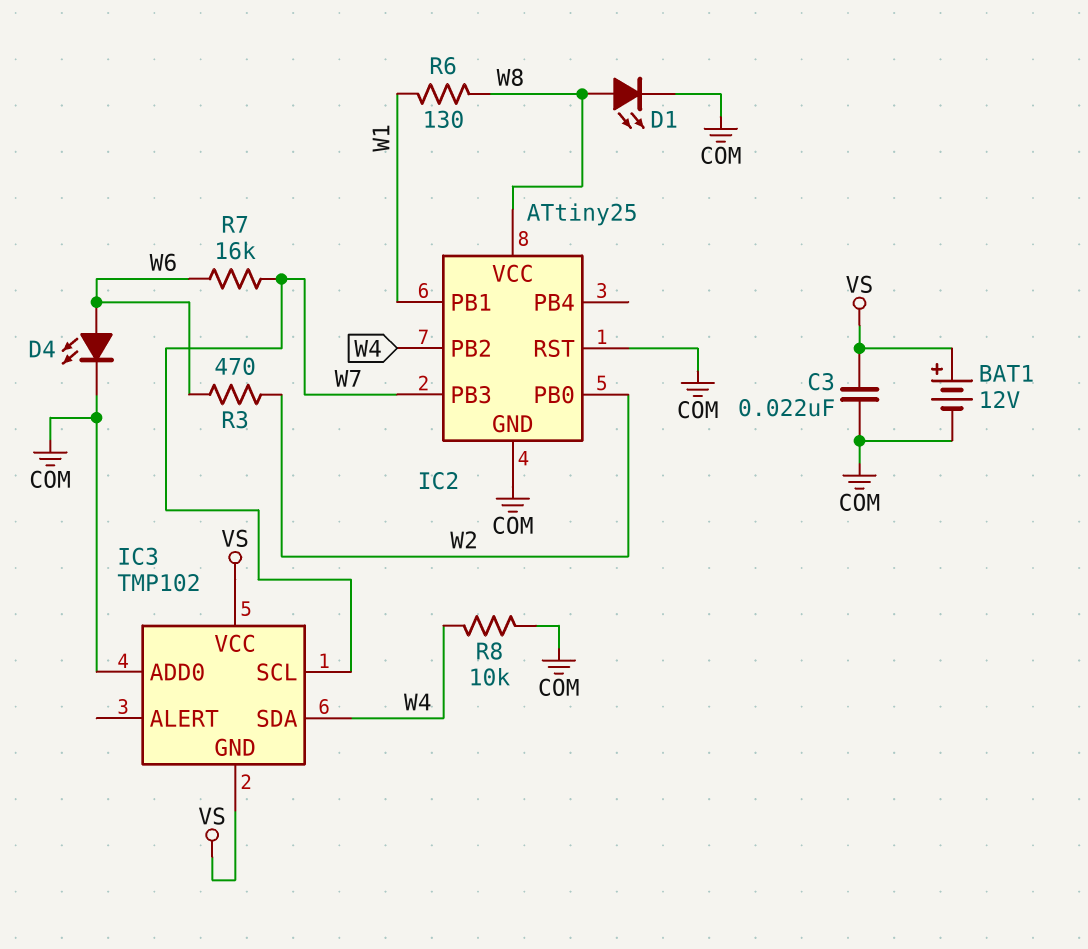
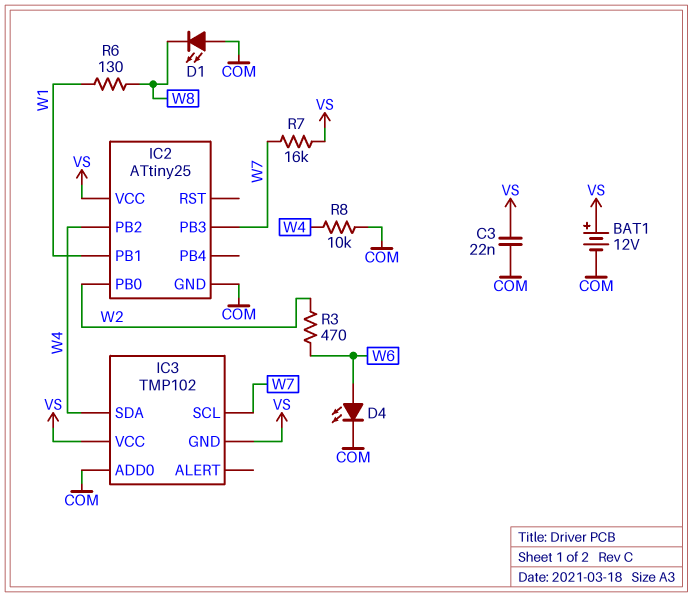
D1: LED (A W8, K COM) -> LED (A COM, K W8)
IC2 pin RST: COM -> none
IC2 pin VCC: W8 -> VS
R7: 16k (W6, W7) -> 16k (VS, W7)

